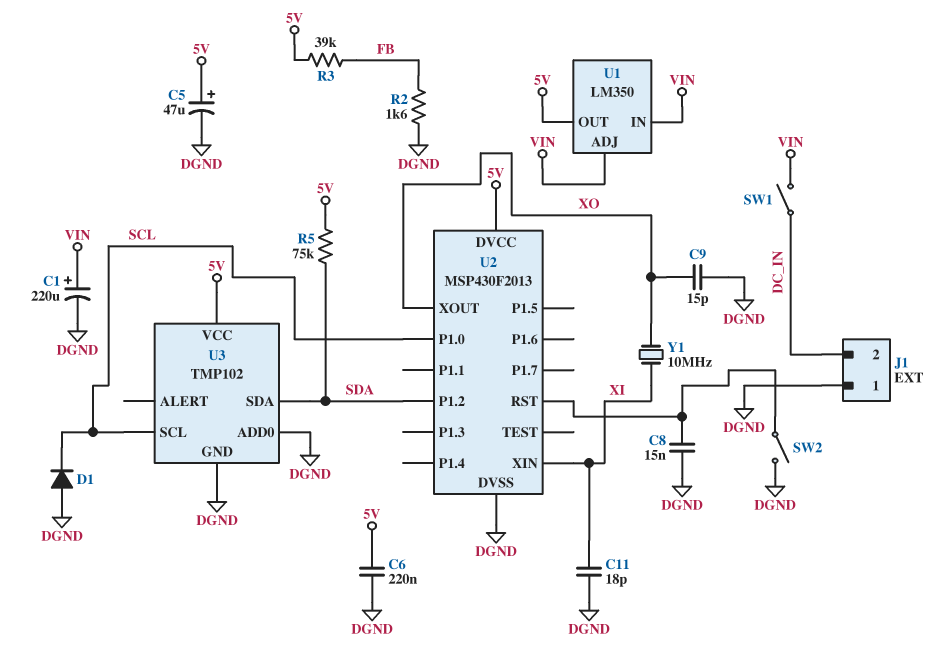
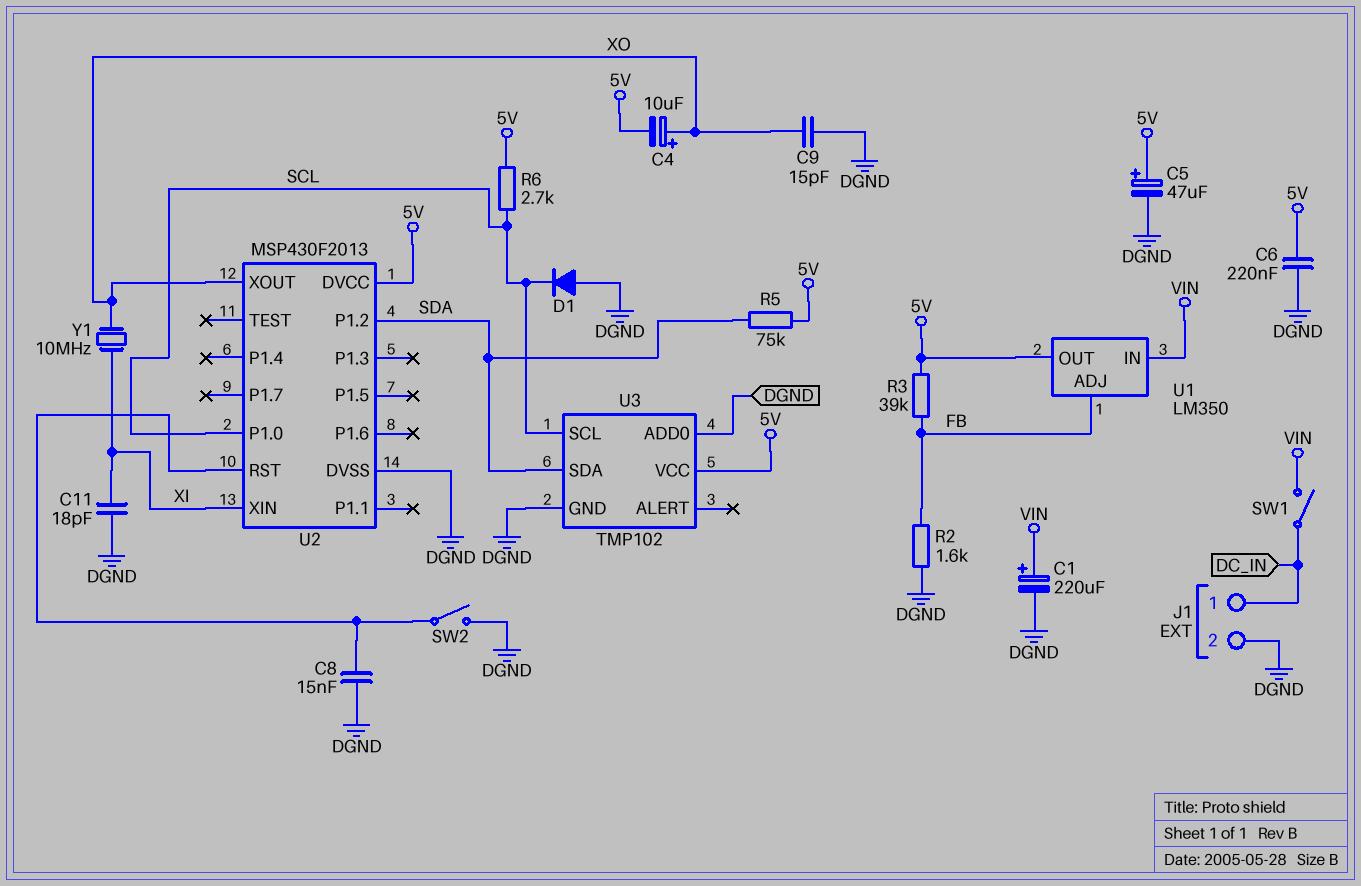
C4: none -> 10uF (plus XO, minus 5V)
J1 pin 1: DGND -> DC_IN
J1 pin 2: DC_IN -> DGND
R6: none -> 2.7k (5V, SCL)
U1 pin ADJ: VIN -> FB

